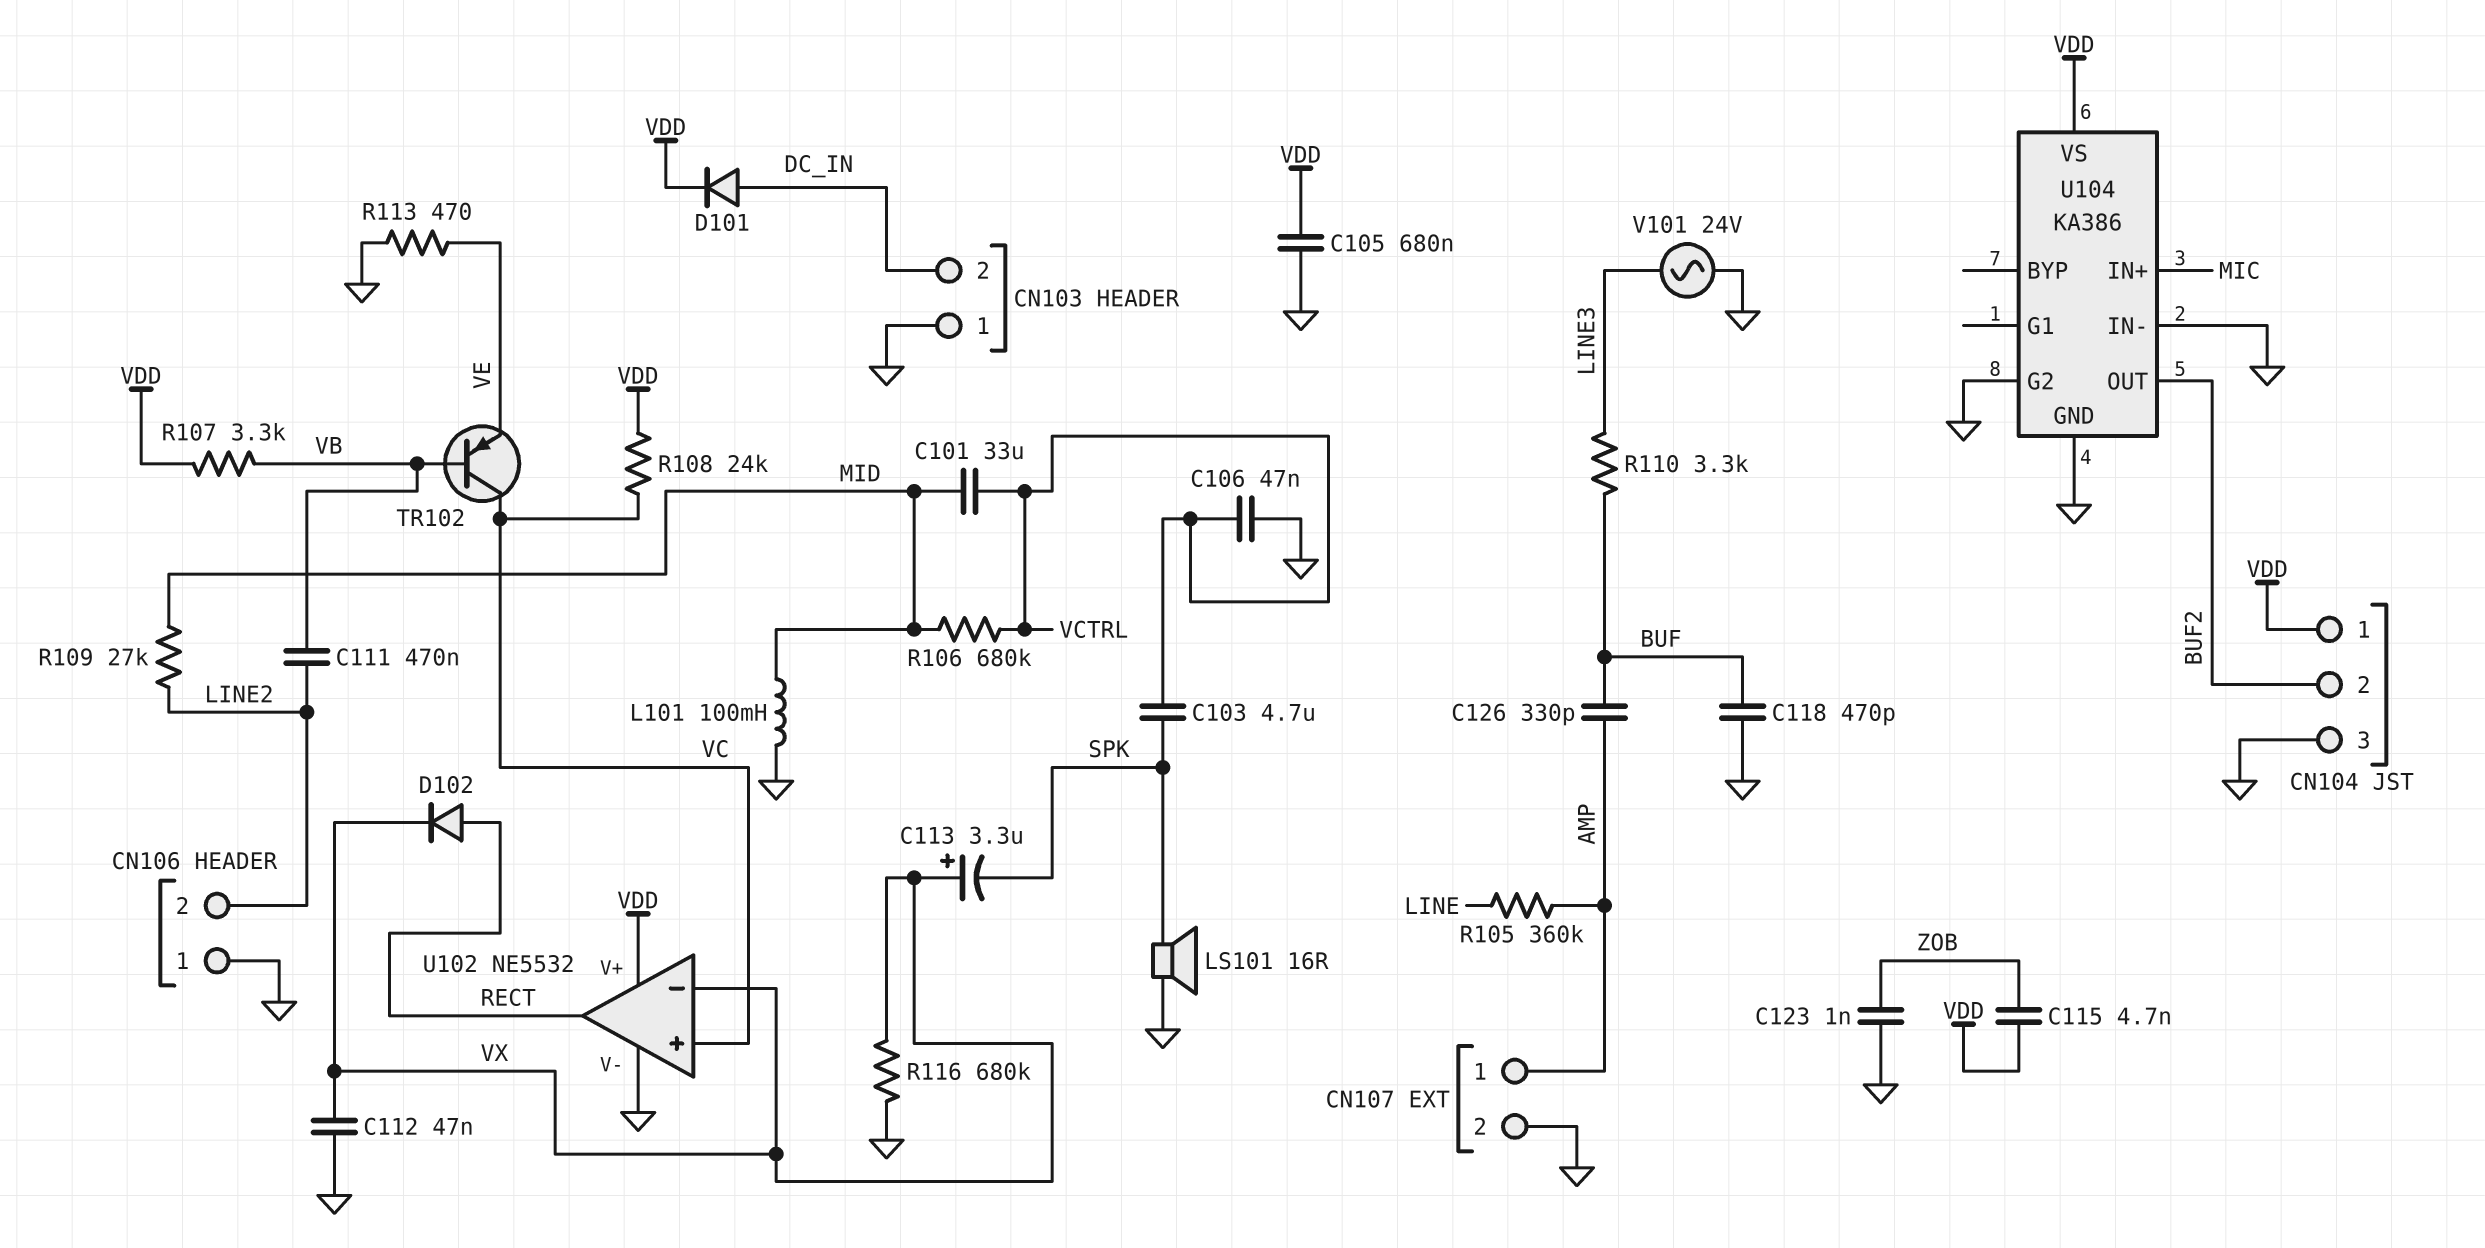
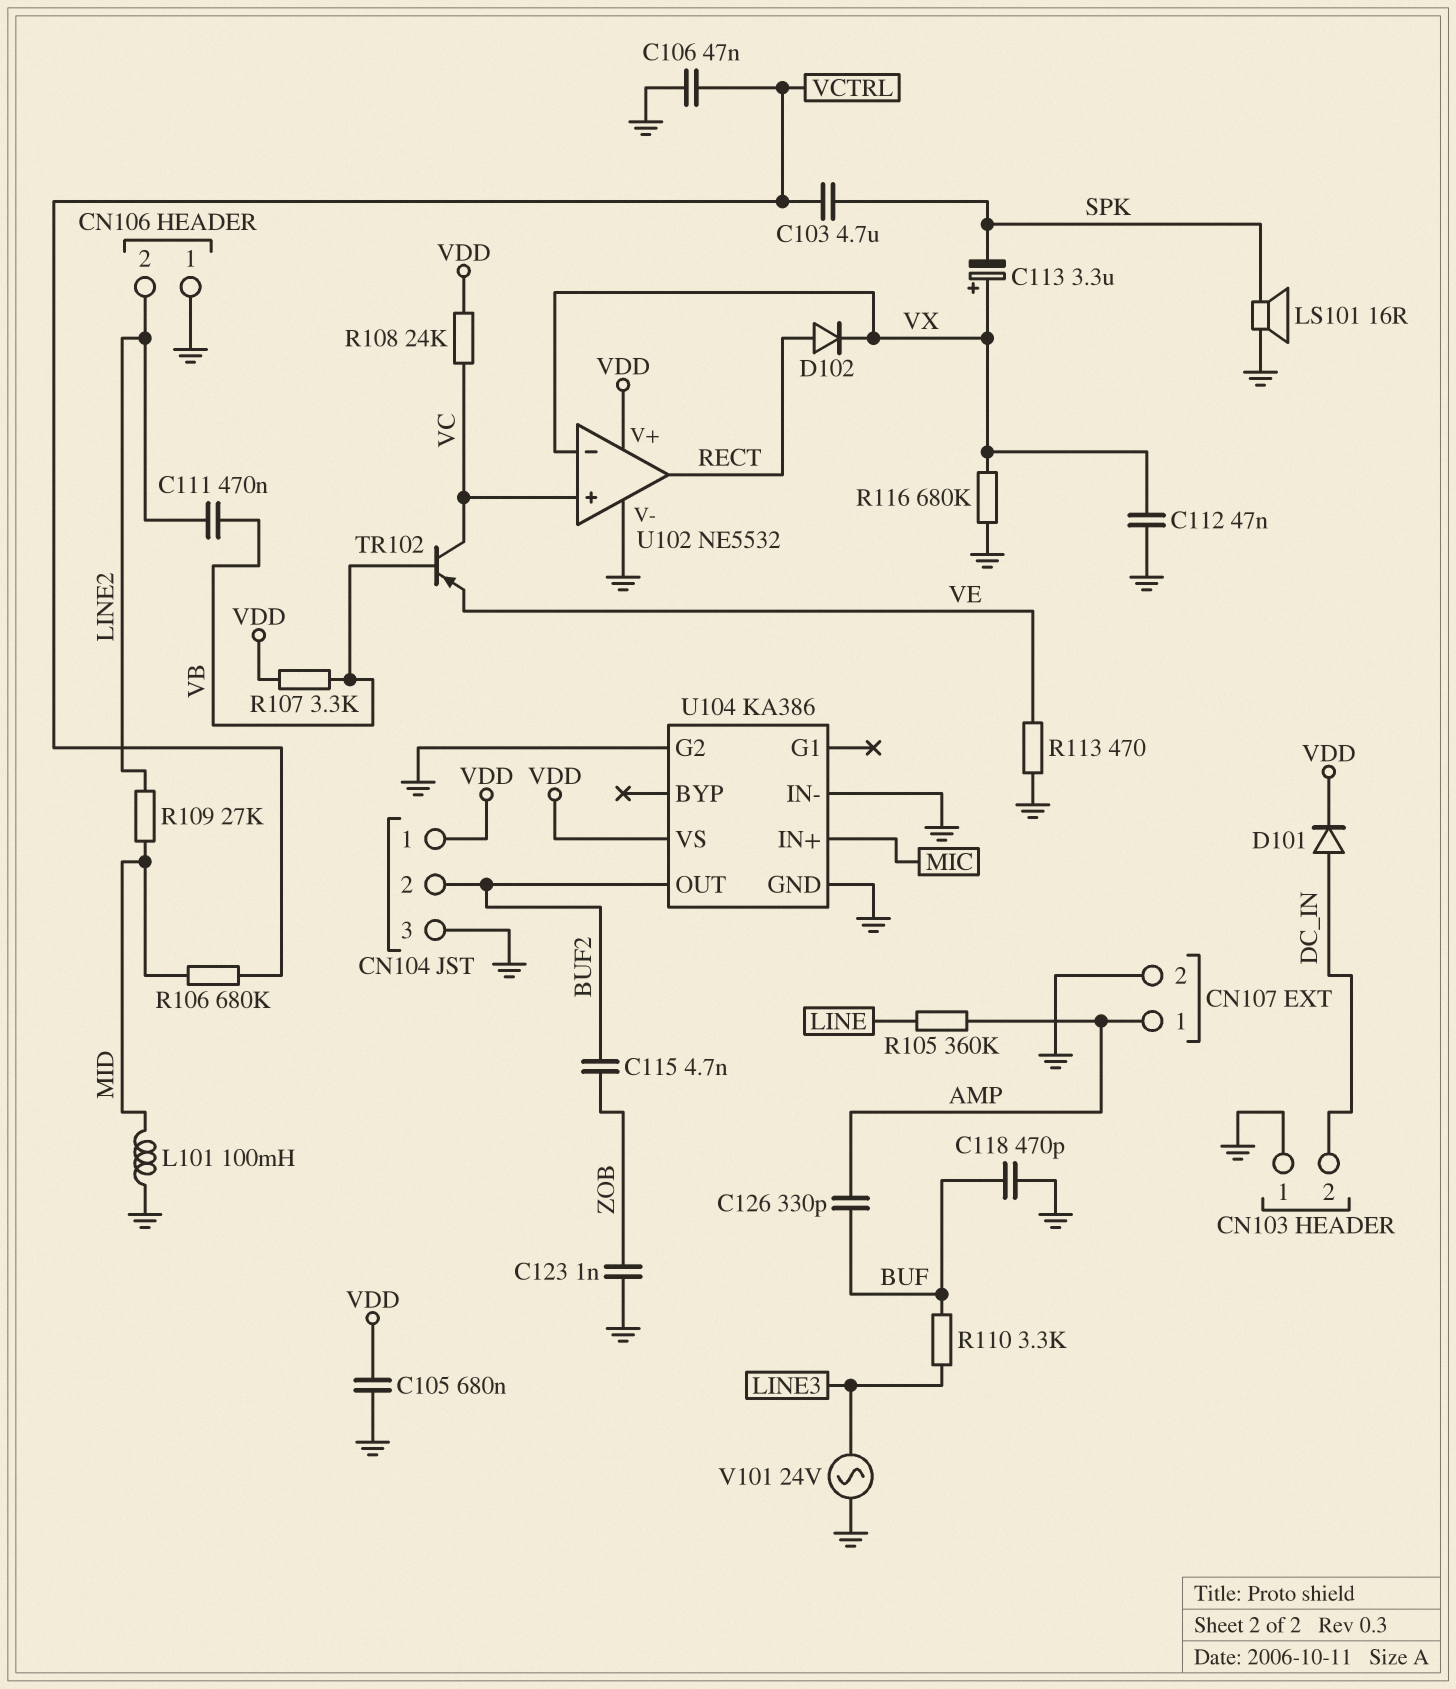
C101: 33uF (MID, VCTRL) -> none
C115: 4.7nF (VDD, ZOB) -> 4.7nF (BUF2, ZOB)

